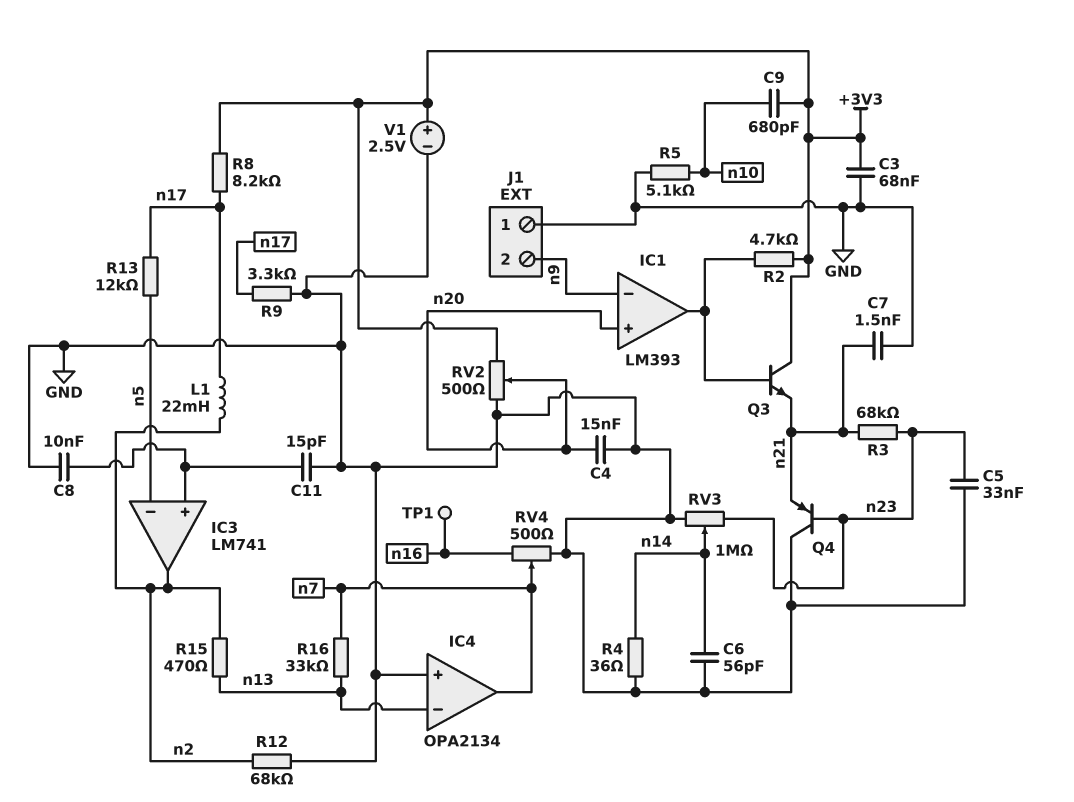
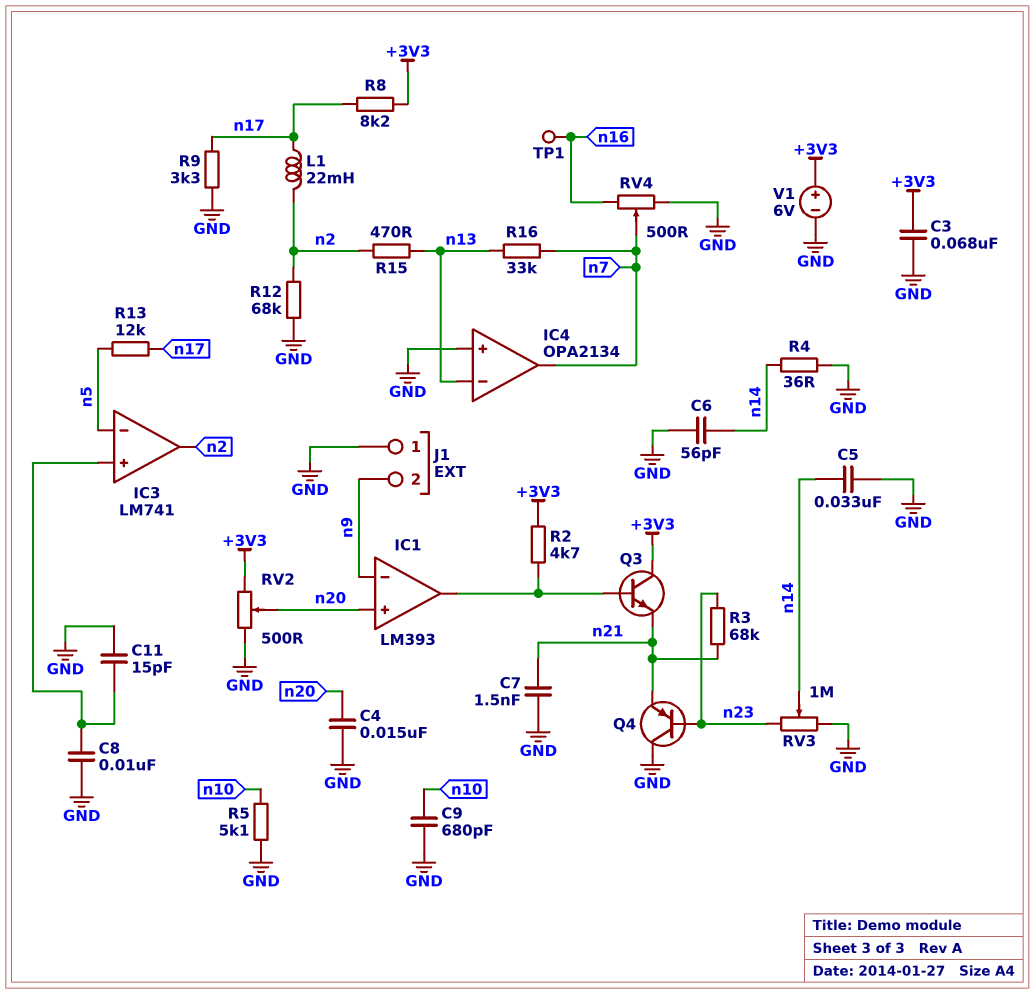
C5: 33nF (GND, n23) -> 33nF (GND, n14)
C9: 680pF (+3V3, n10) -> 680pF (GND, n10)
V1: 2.5V (plus +3V3, minus GND) -> 6V (plus +3V3, minus GND)

